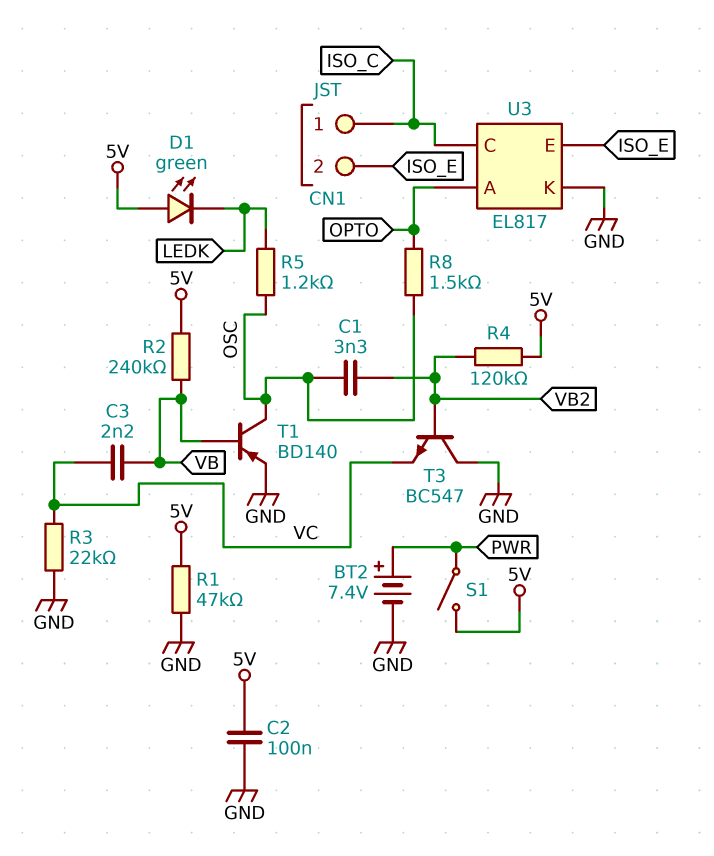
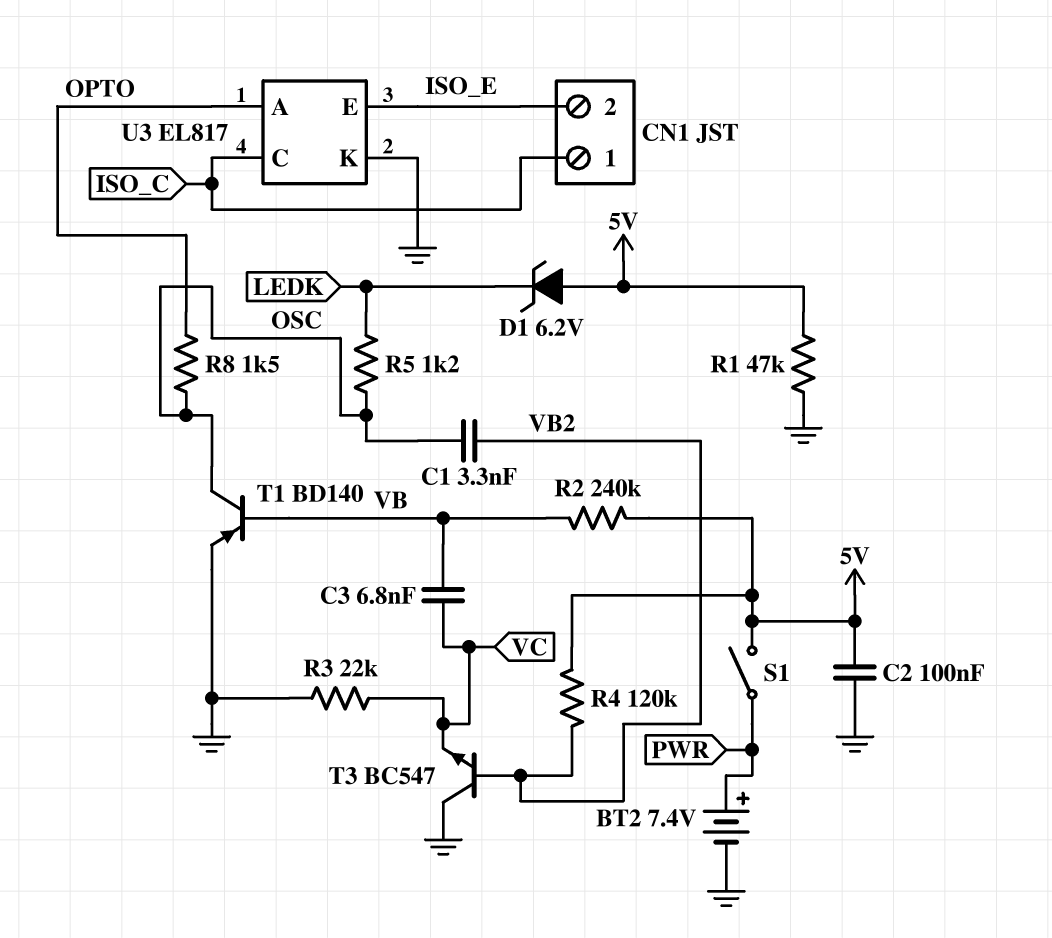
C3: 2.2nF (VB, VC) -> 6.8nF (VB, VC)
D1: LED green (A 5V, K LEDK) -> zener 6.2V (A 5V, K LEDK)

